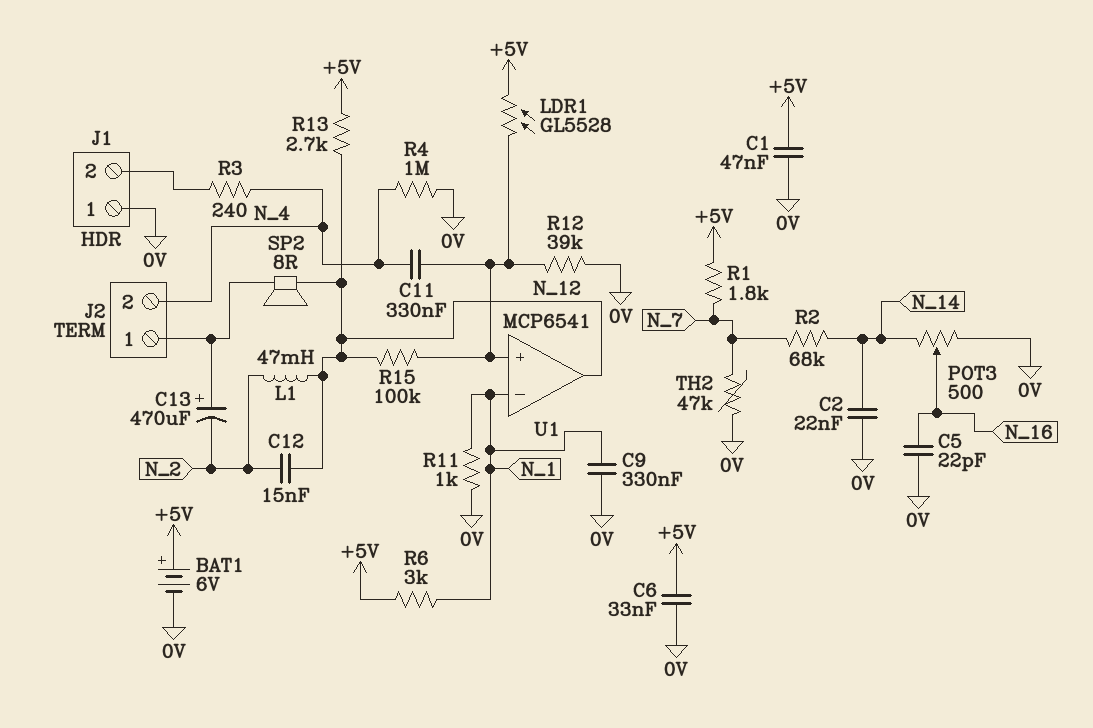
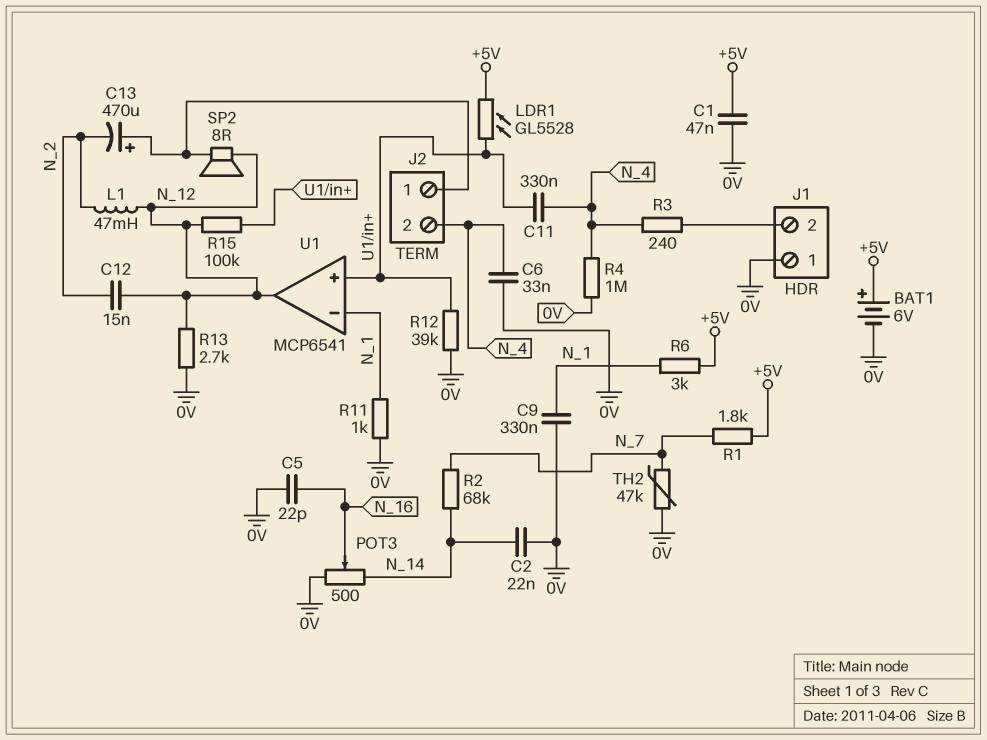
C6: 33nF (+5V, 0V) -> 33nF (0V, N_4)
R13: 2.7k (+5V, N_12) -> 2.7k (0V, N_12)

